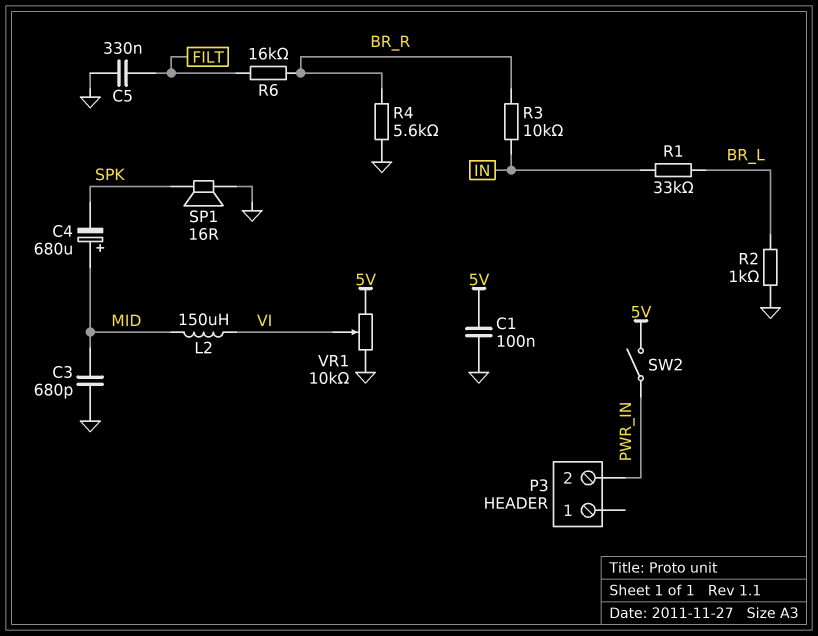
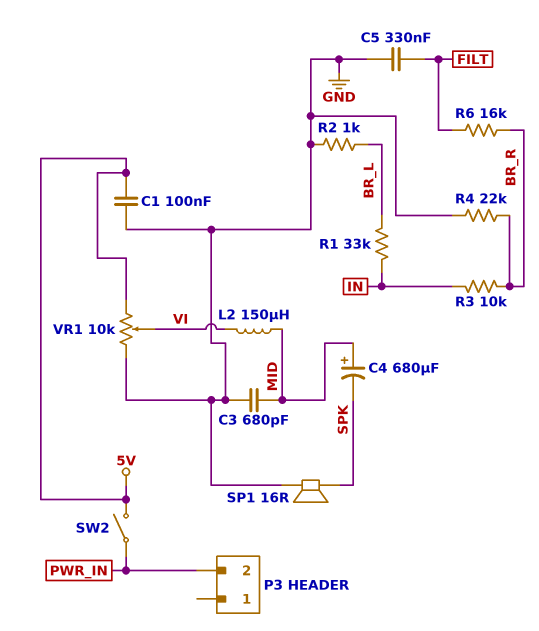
R4: 5.6k (BR_R, GND) -> 22k (BR_R, GND)

